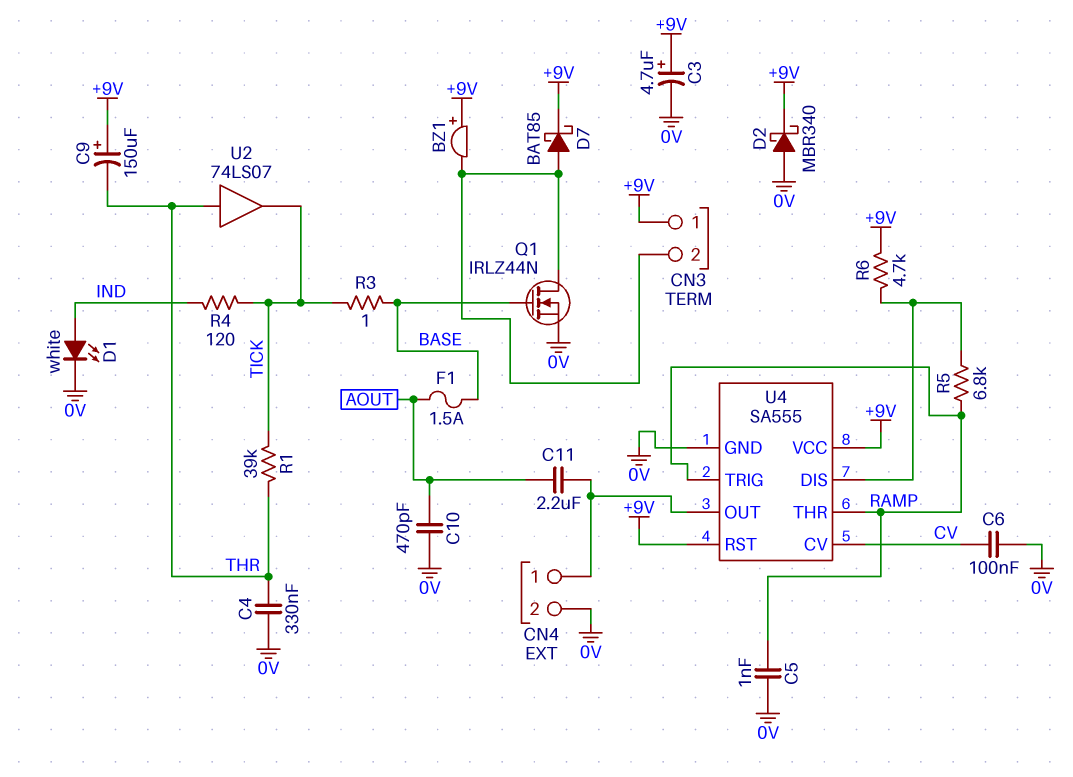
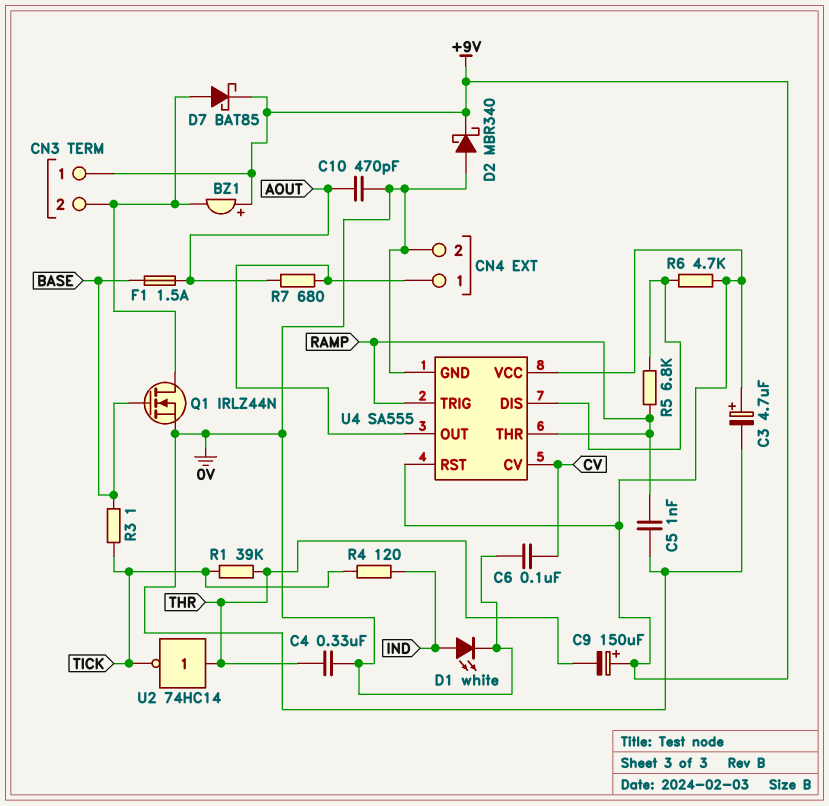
C11: 2.2uF (AOUT, CN4/1) -> none
R7: none -> 680 (AOUT, CN4/1)
U2: buffer 74LS07 (in THR, out TICK) -> NOT 74HC14 (in THR, out TICK)

